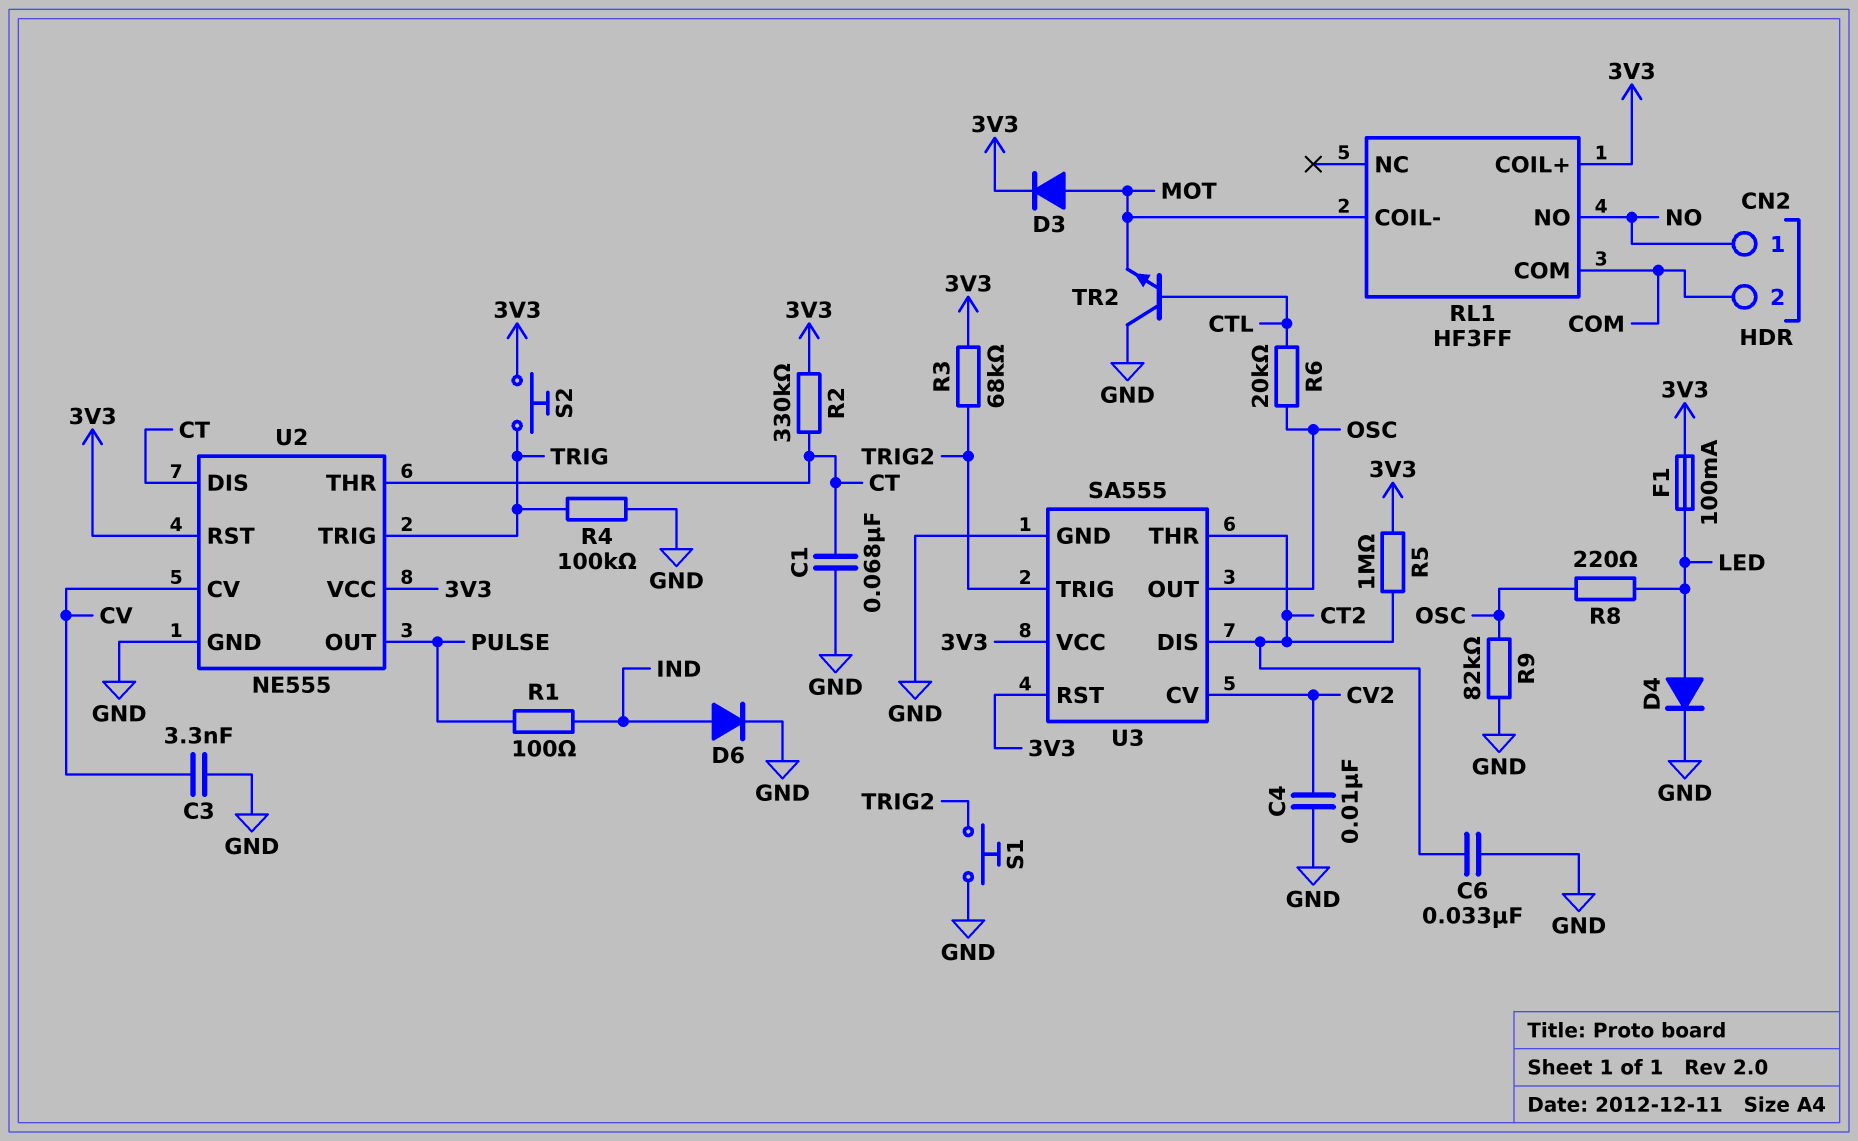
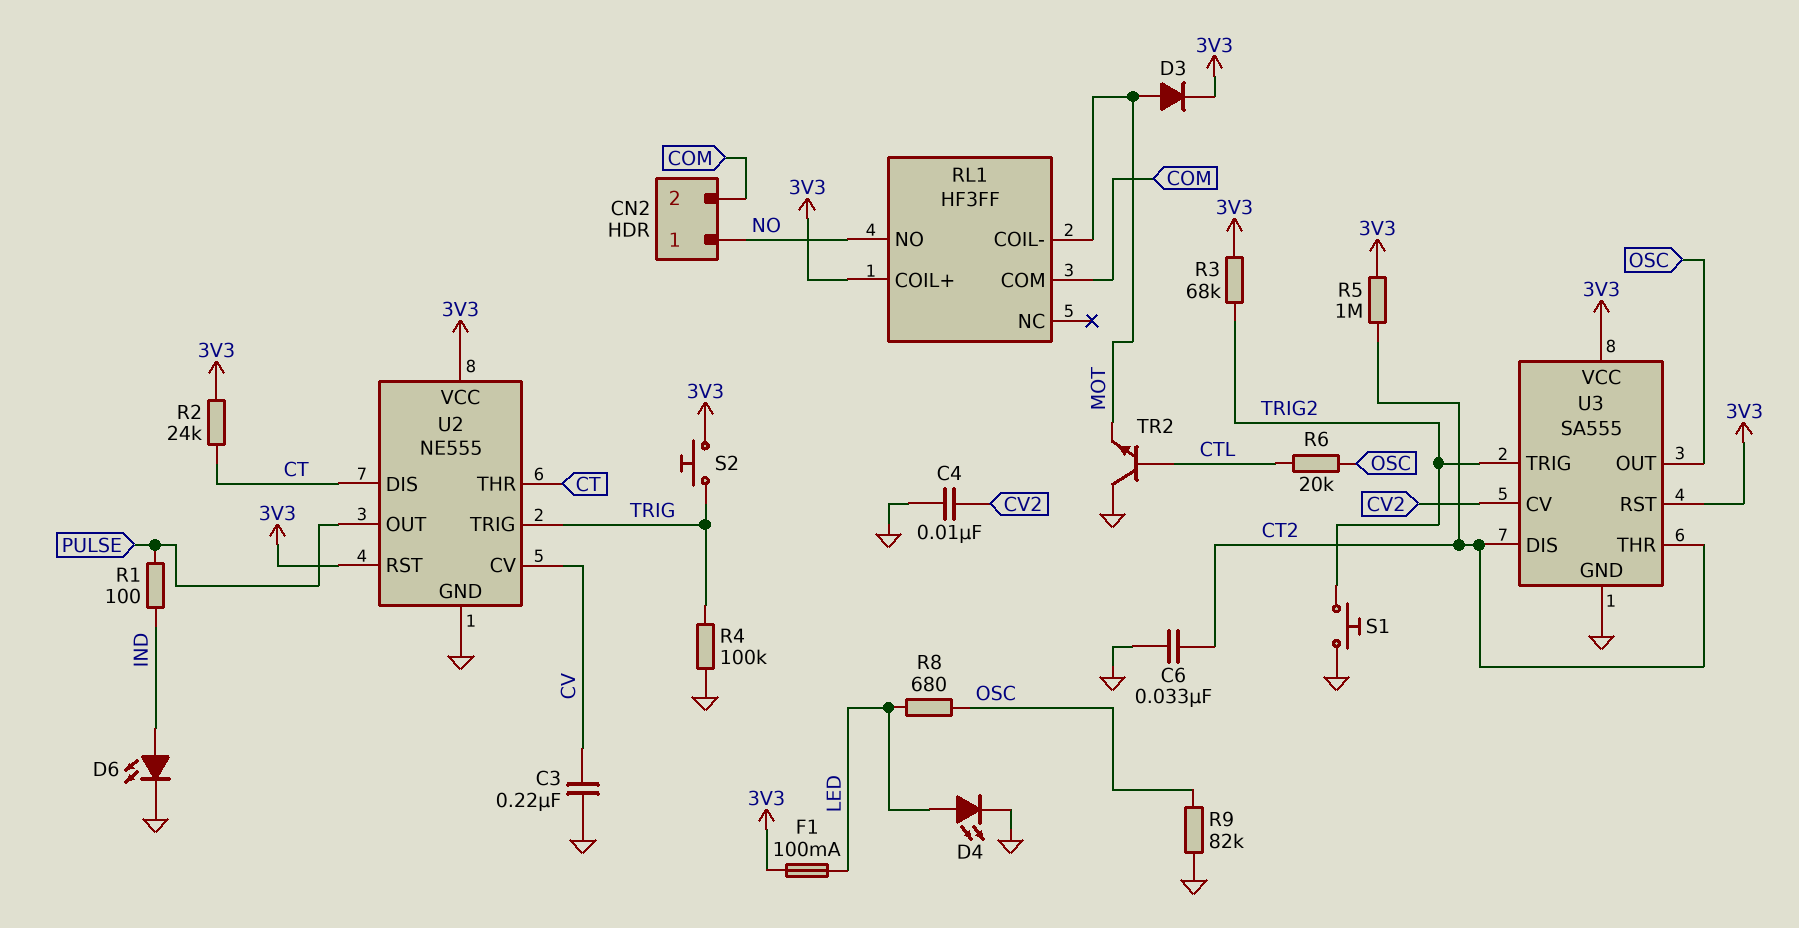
C1: 68nF (CT, GND) -> none
C3: 3.3nF (CV, GND) -> 220nF (CV, GND)
D4: diode (A LED, K GND) -> LED (A LED, K GND)
D6: diode (A IND, K GND) -> LED (A IND, K GND)
R2: 330k (3V3, CT) -> 24k (3V3, CT)
R8: 220 (LED, OSC) -> 680 (LED, OSC)

